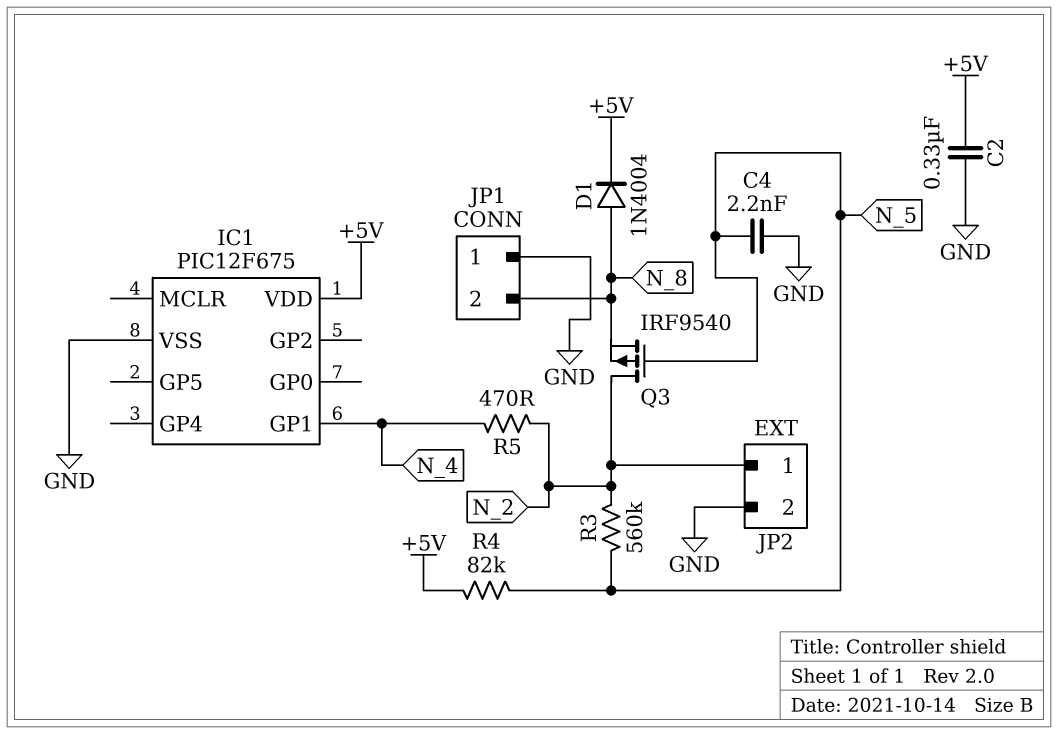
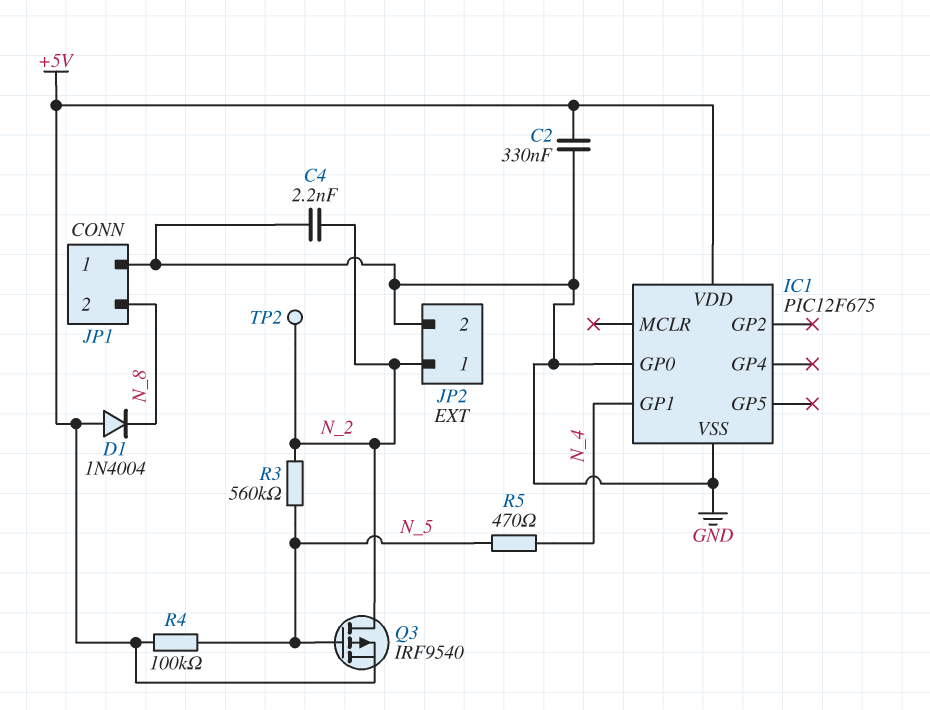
C4: 2.2nF (GND, N_5) -> 2.2nF (GND, N_2)
D1: diode 1N4004 (A N_8, K +5V) -> diode 1N4004 (A +5V, K N_8)
IC1 pin GP0: none -> GND
Q3: PMOS IRF9540 (G N_5, D N_2, S N_8) -> PMOS IRF9540 (G N_5, D N_2, S +5V)
R4: 82k (+5V, N_5) -> 100k (+5V, N_5)
R5: 470 (N_2, N_4) -> 470 (N_4, N_5)
TP2: none -> test point (N_2)

